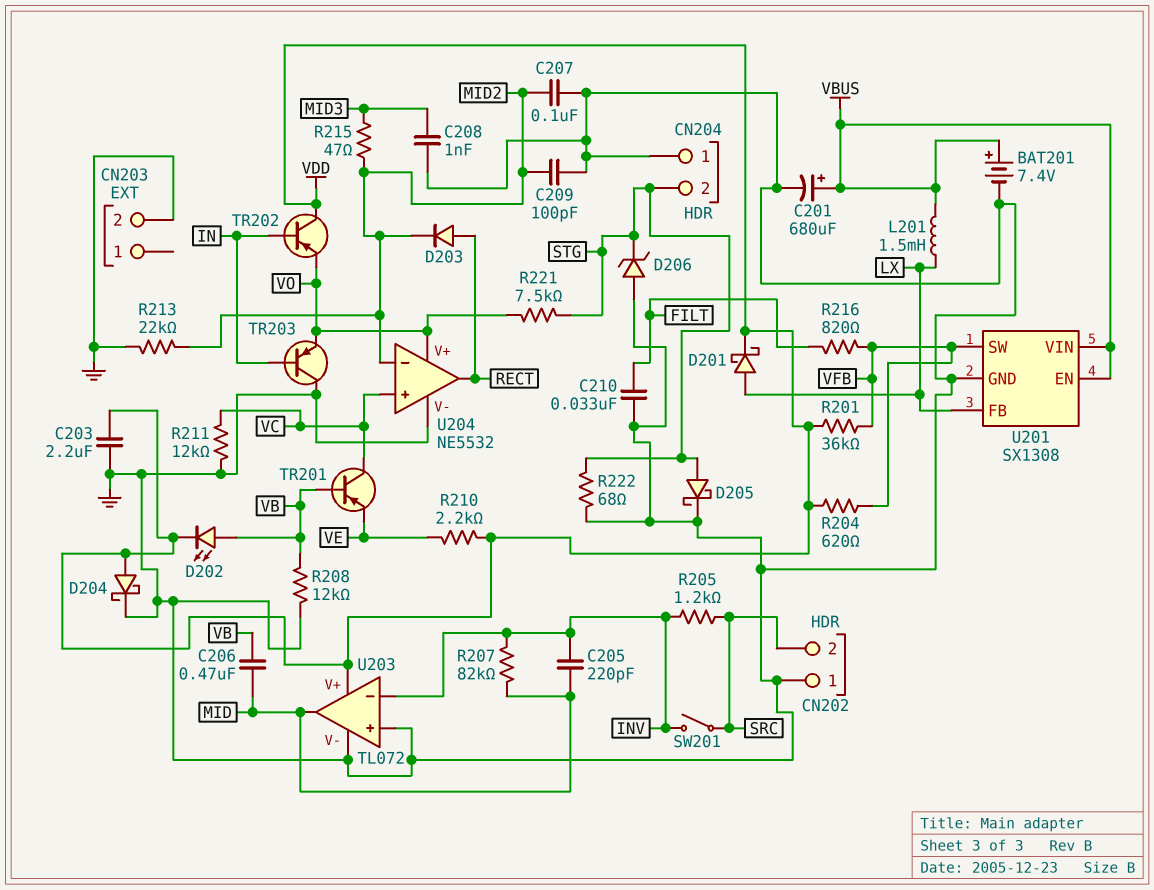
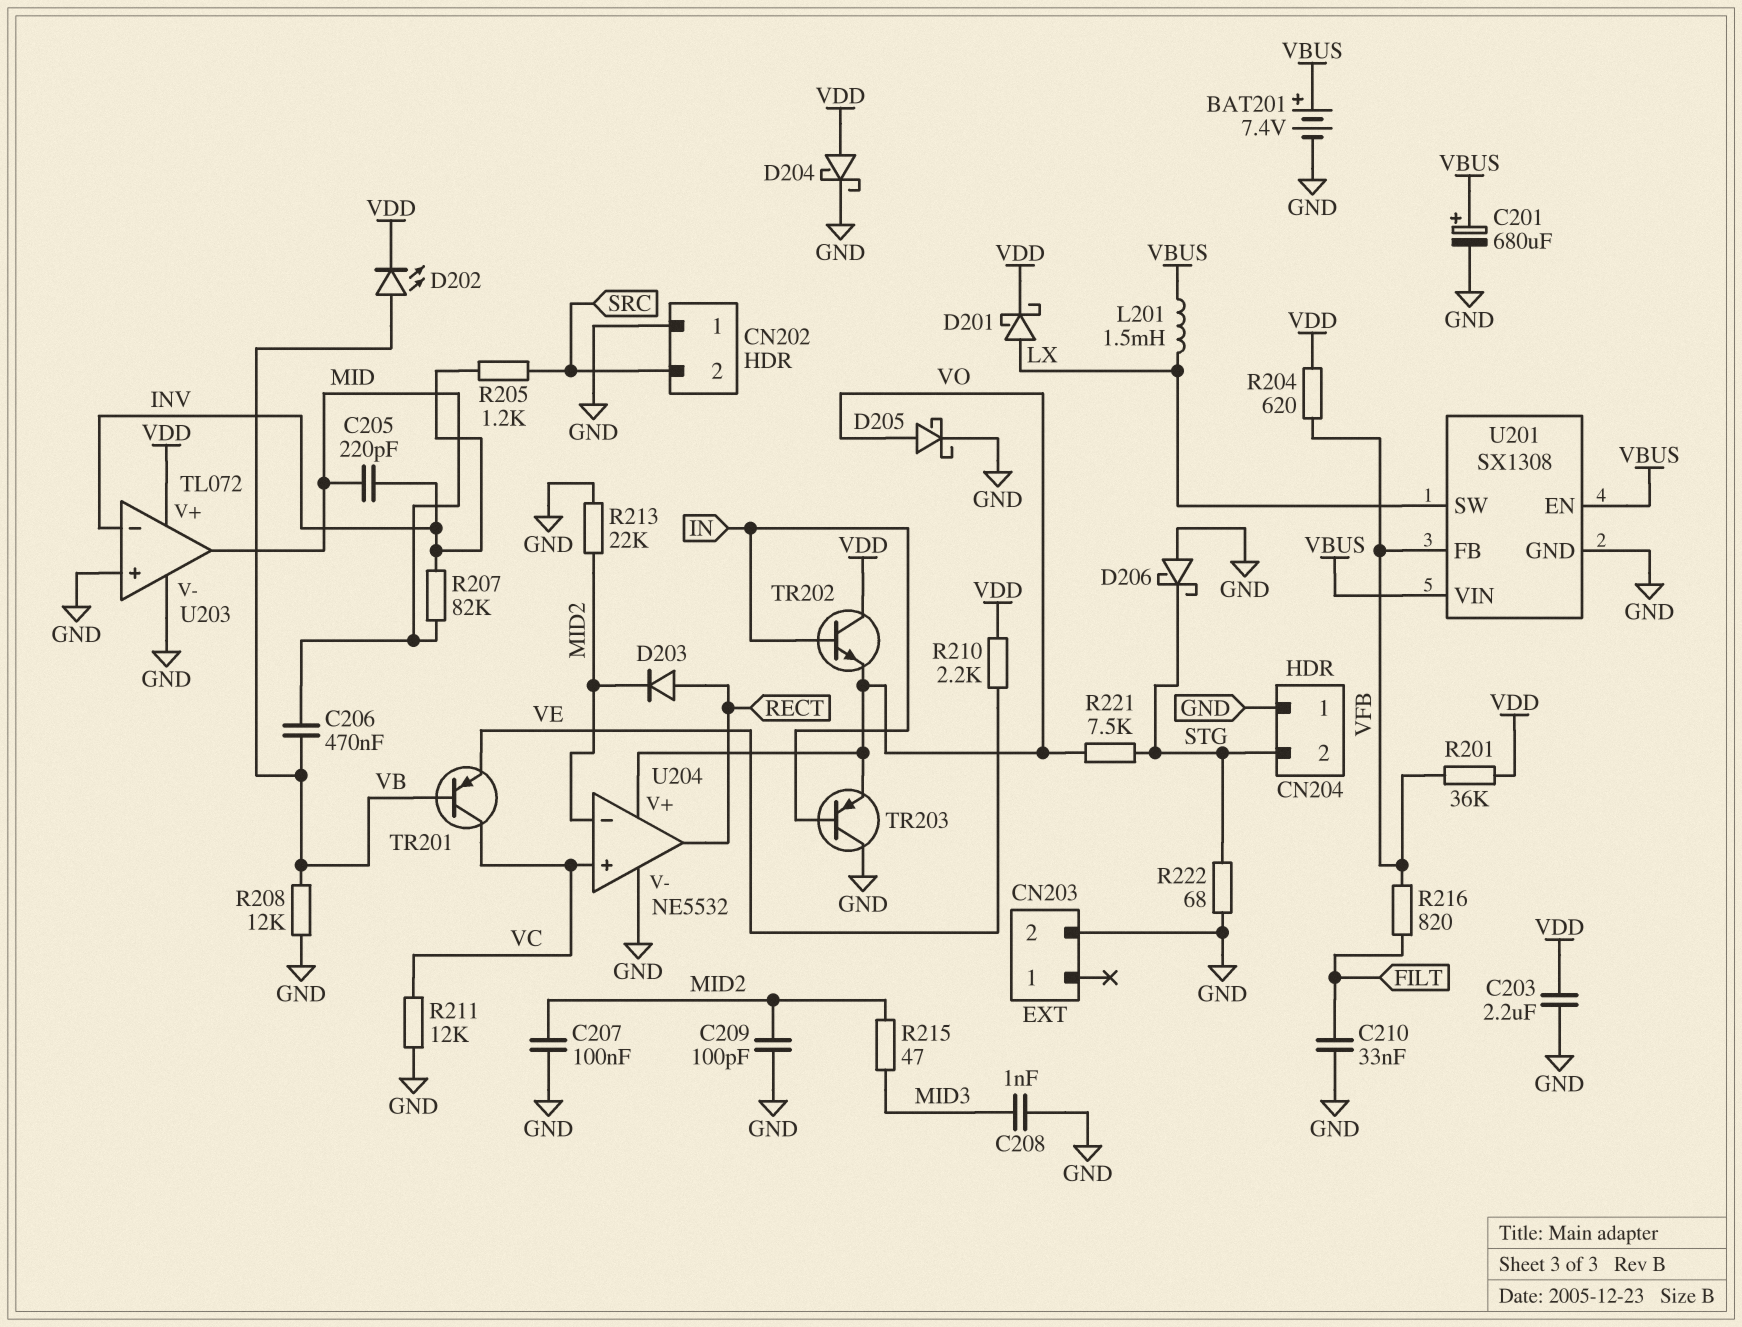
D205: schottky (A STG, K GND) -> schottky (A VO, K GND)
D206: zener (A GND, K STG) -> schottky (A GND, K STG)
SW201: switch (INV, SRC) -> none
TR202: PNP (B IN, C VDD, E VO) -> NPN (B IN, C VDD, E VO)
U201 pin FB: LX -> VFB
U201 pin SW: VFB -> LX

